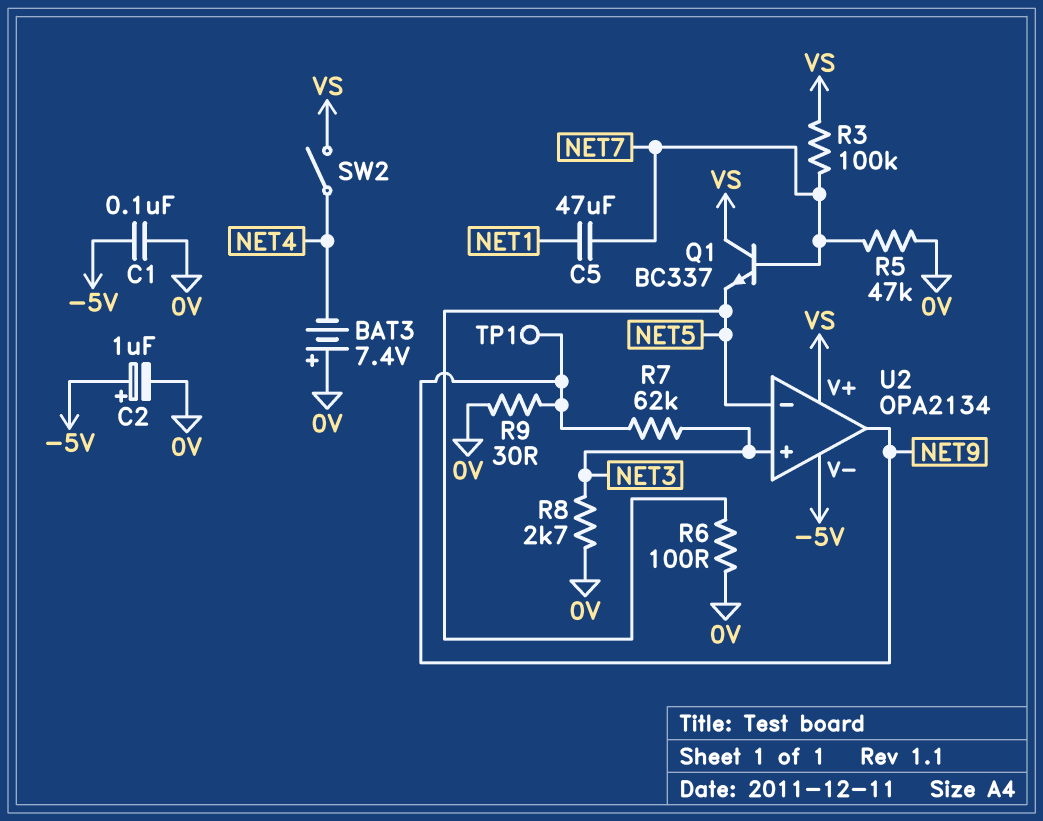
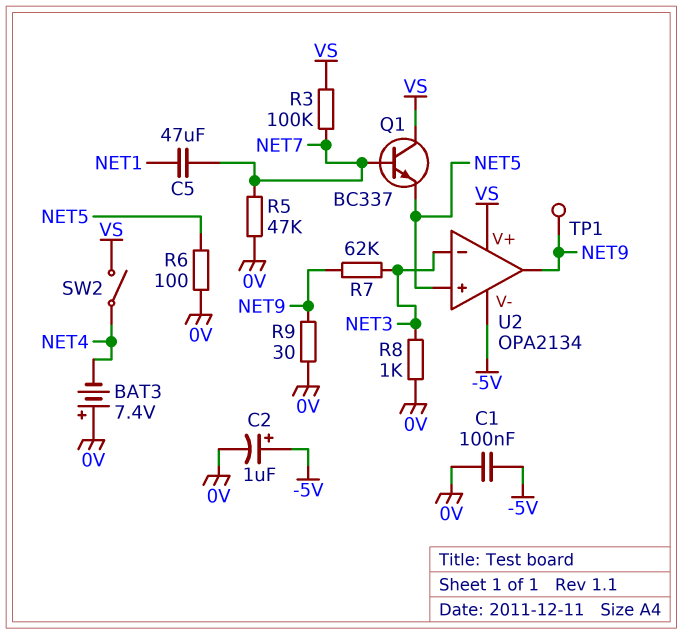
R8: 2.7k (0V, NET3) -> 1k (0V, NET3)
U2 pin in+: NET3 -> NET5
U2 pin in-: NET5 -> NET3

